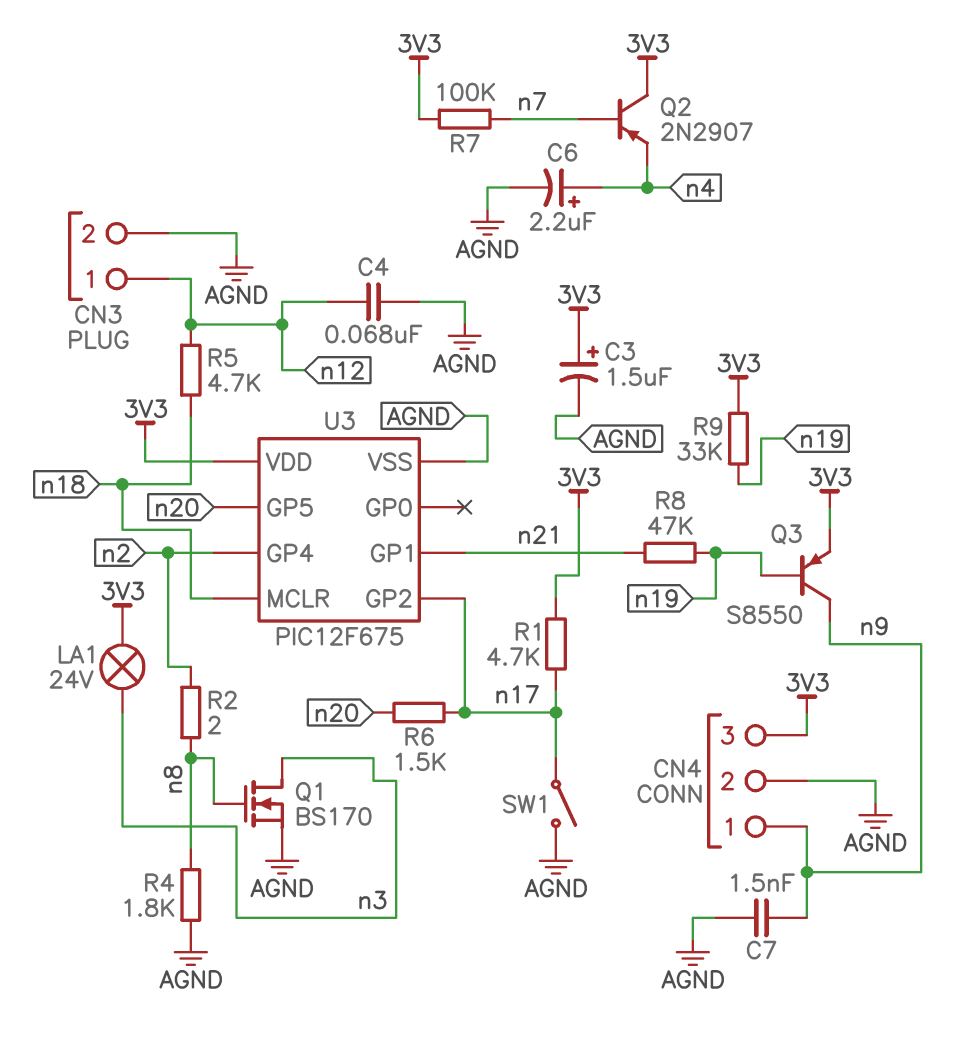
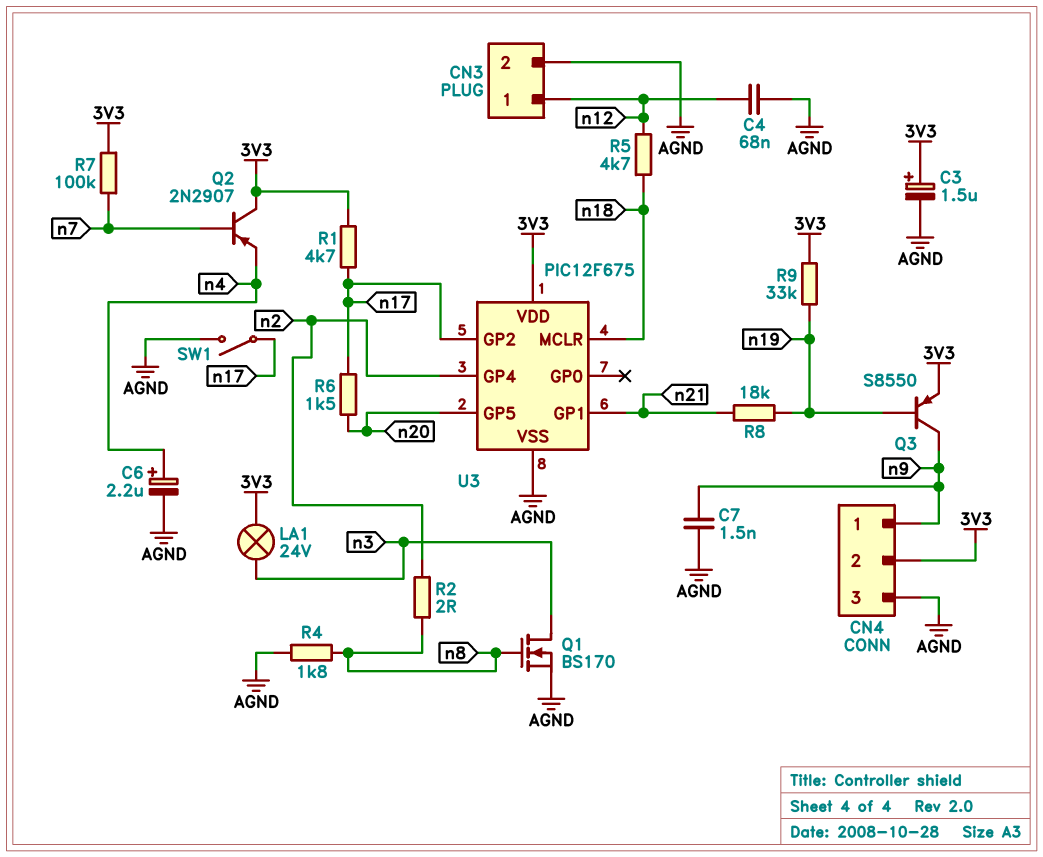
CN4 pin 2: AGND -> 3V3
CN4 pin 3: 3V3 -> AGND
R8: 47k (n19, n21) -> 18k (n19, n21)

